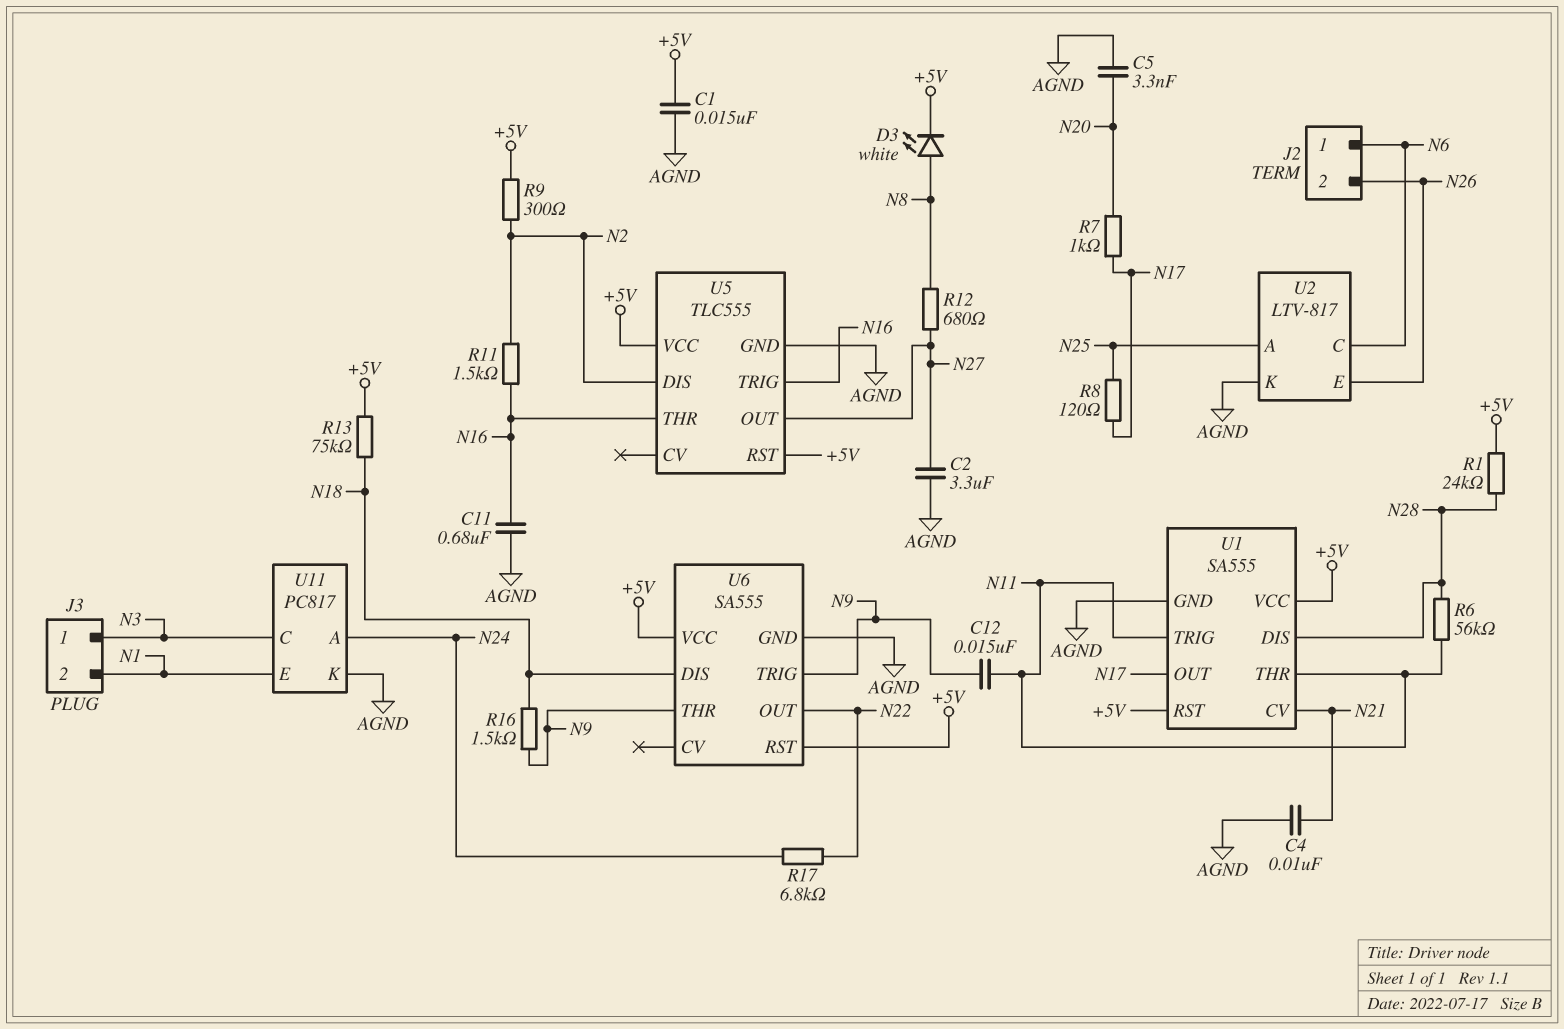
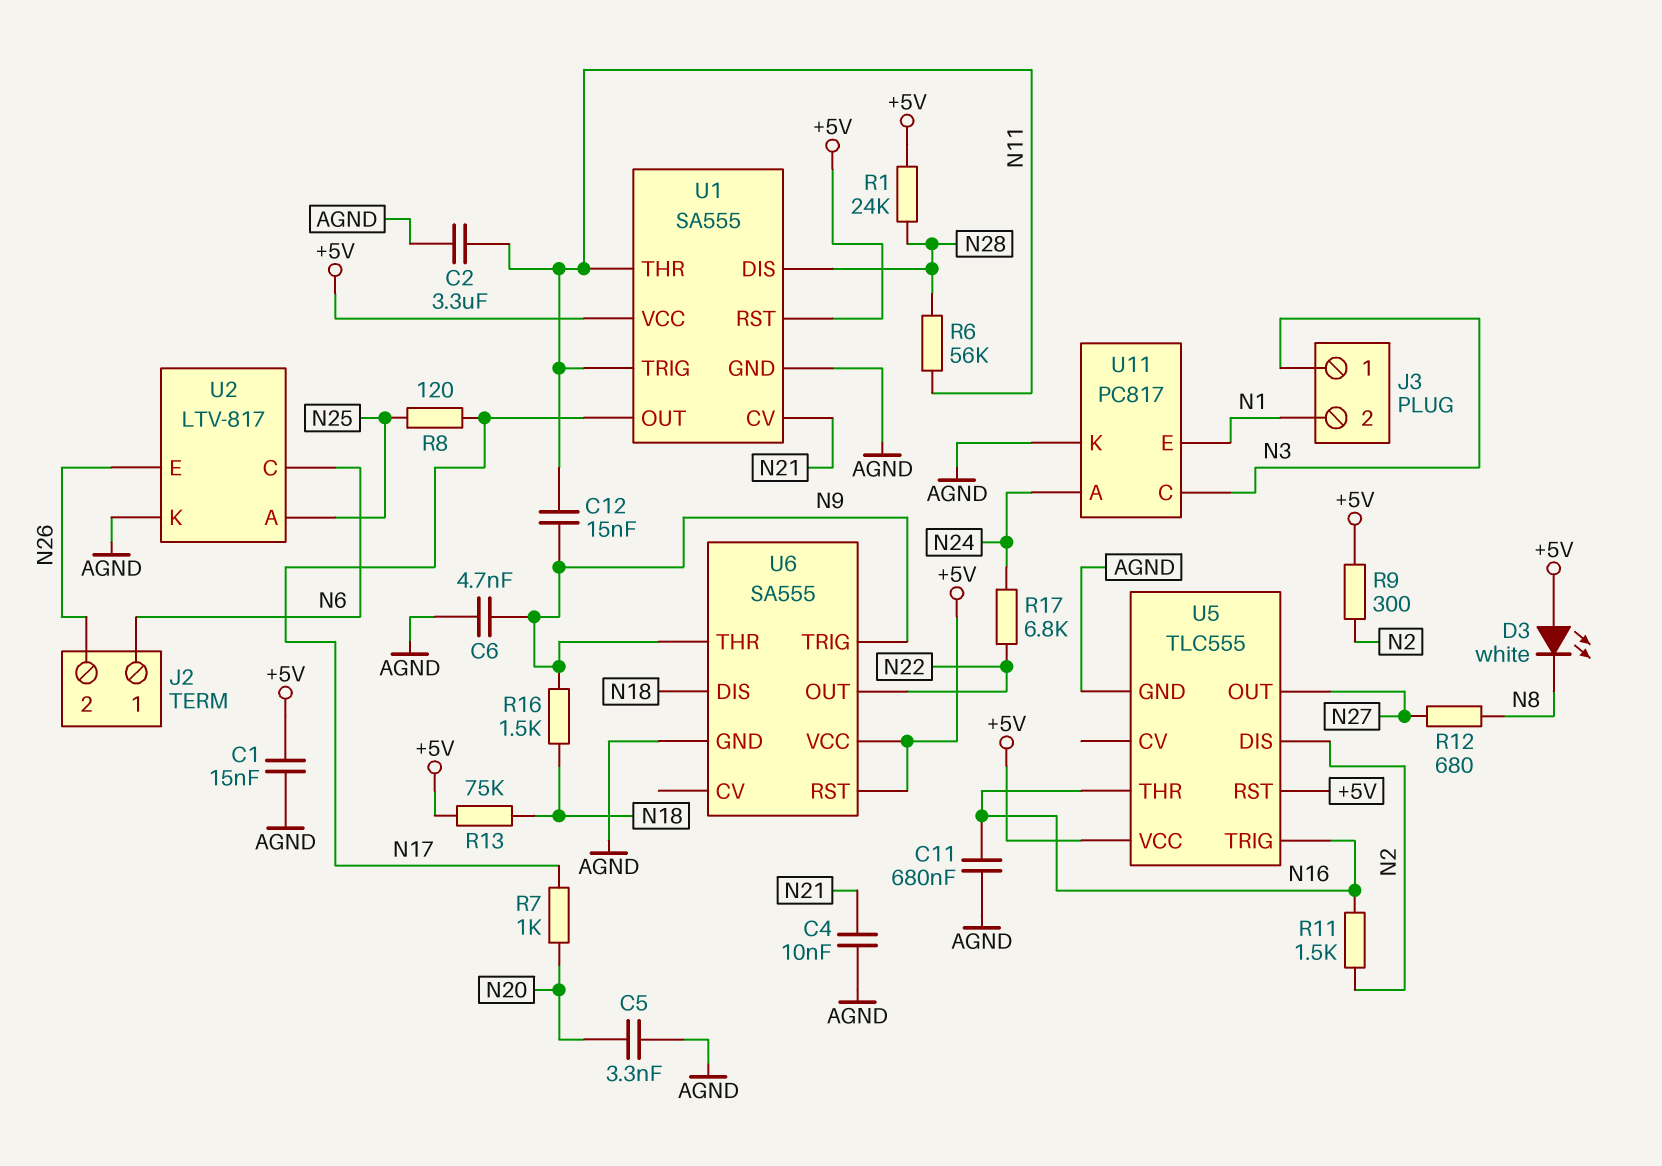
C2: 3.3uF (AGND, N27) -> 3.3uF (AGND, N11)
C6: none -> 4.7nF (AGND, N9)
D3: LED white (A N8, K +5V) -> LED white (A +5V, K N8)

